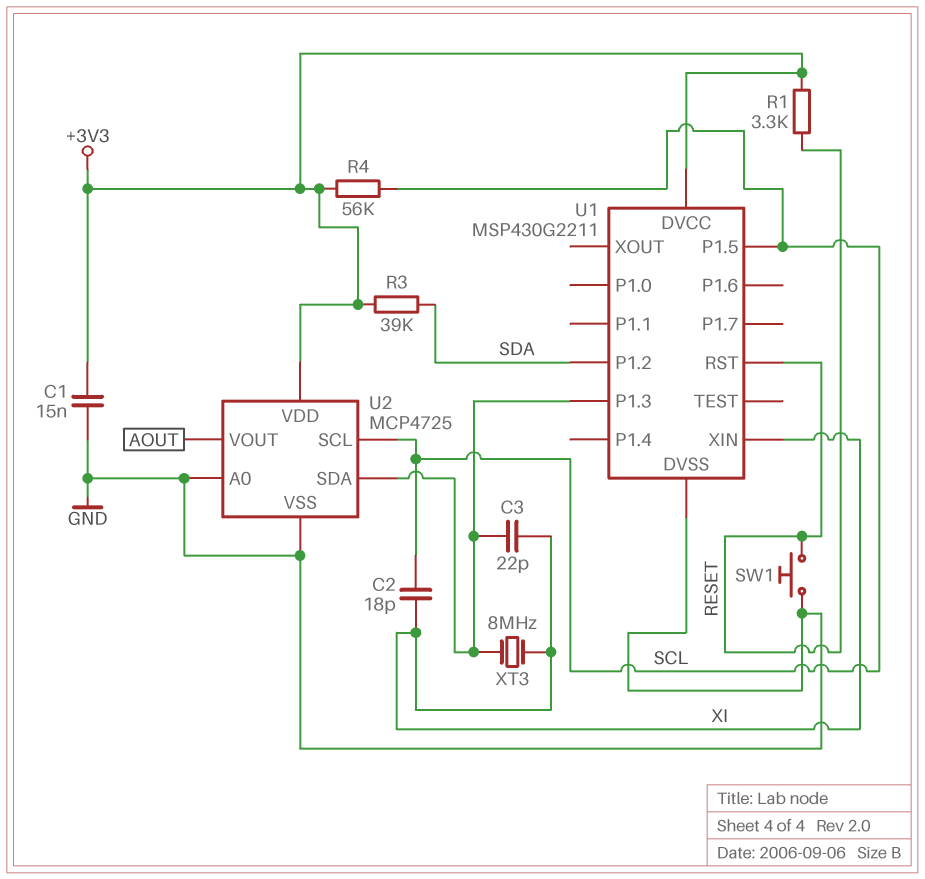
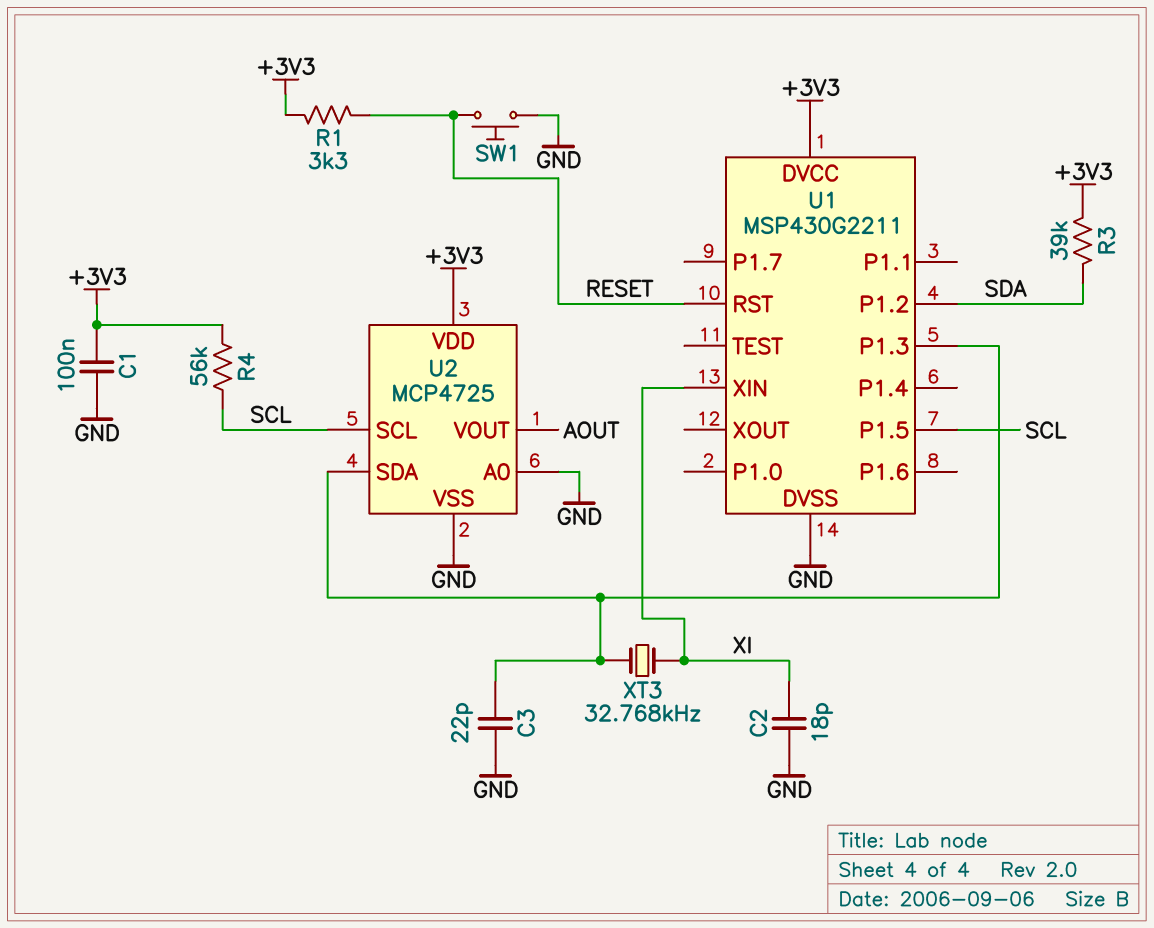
C1: 15nF (+3V3, GND) -> 100nF (+3V3, GND)
C2: 18pF (SCL, XI) -> 18pF (GND, XI)
C3: 22pF (U1/P1.3, XI) -> 22pF (GND, U1/P1.3)
XT3: 8MHz (U1/P1.3, XI) -> 32.768kHz (U1/P1.3, XI)

